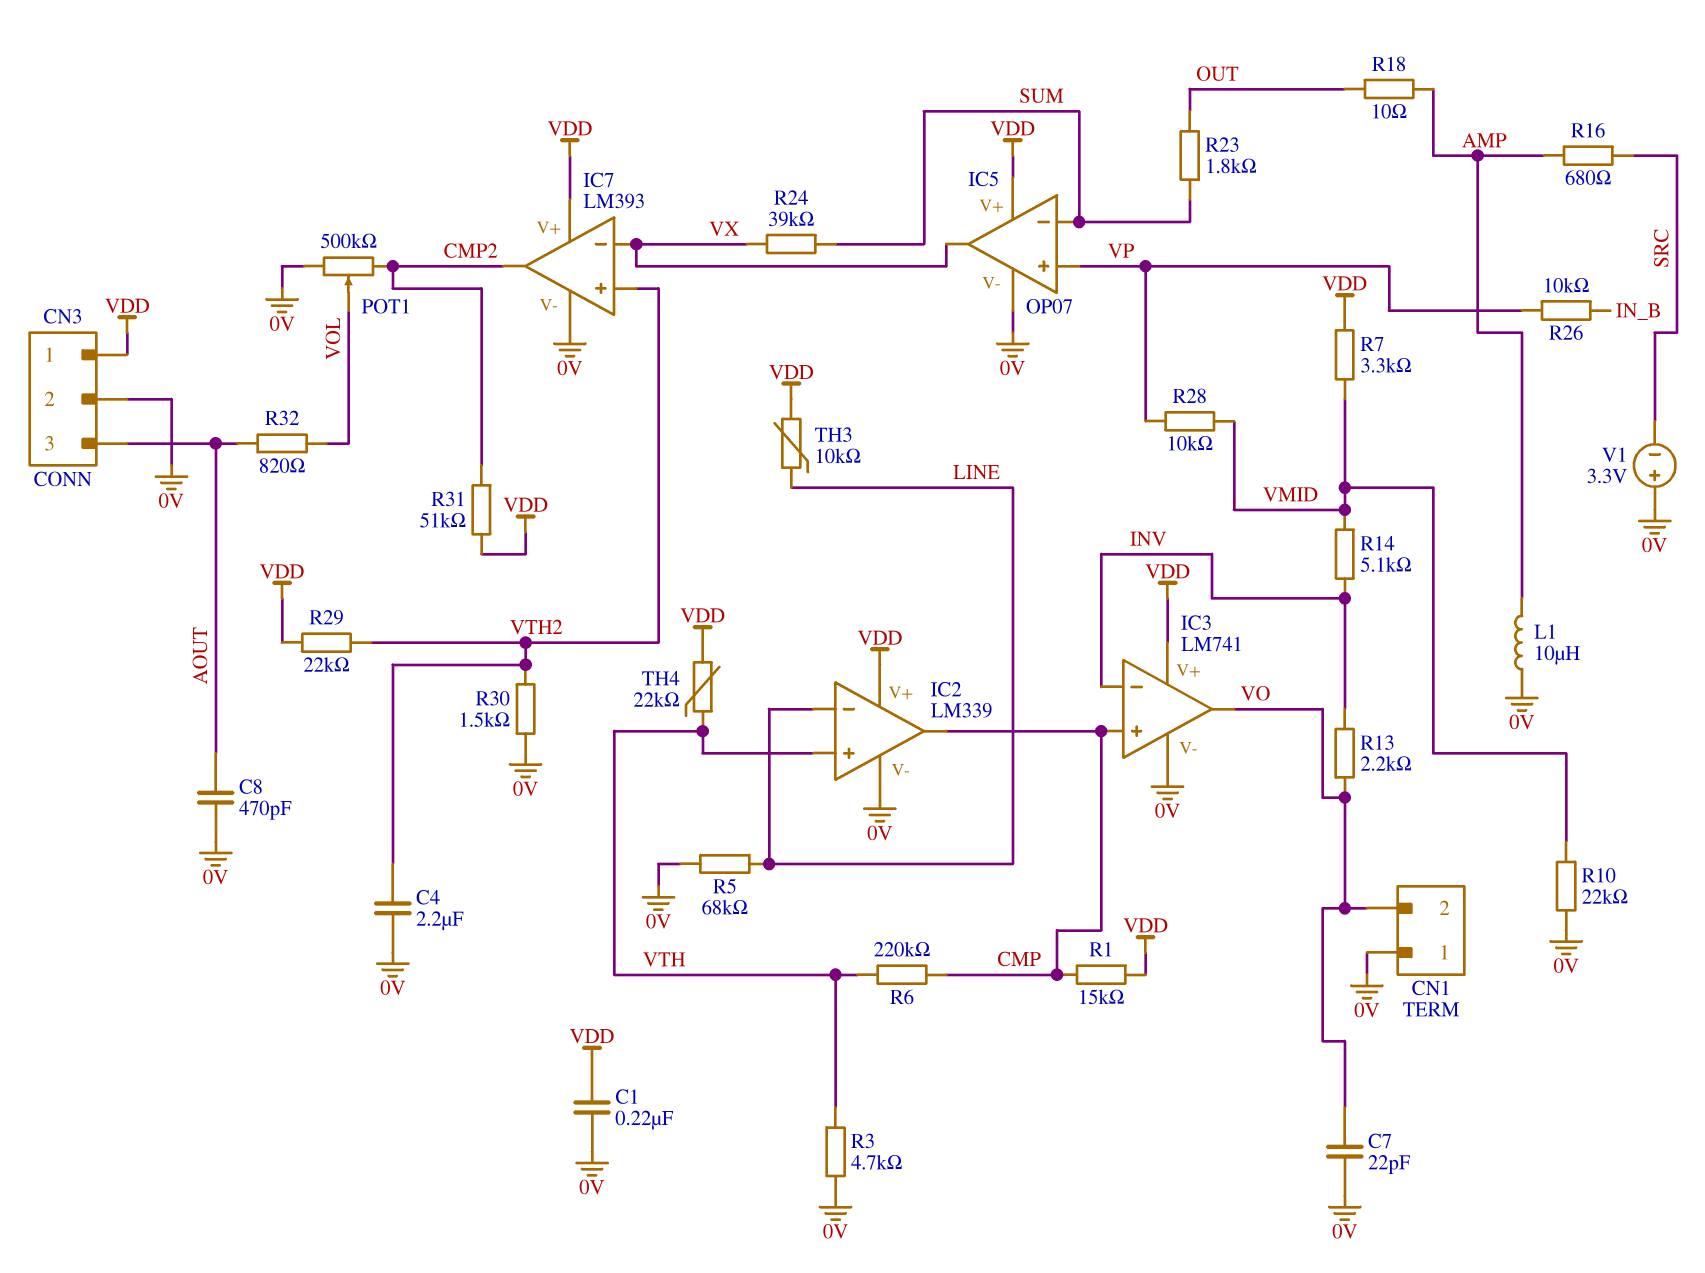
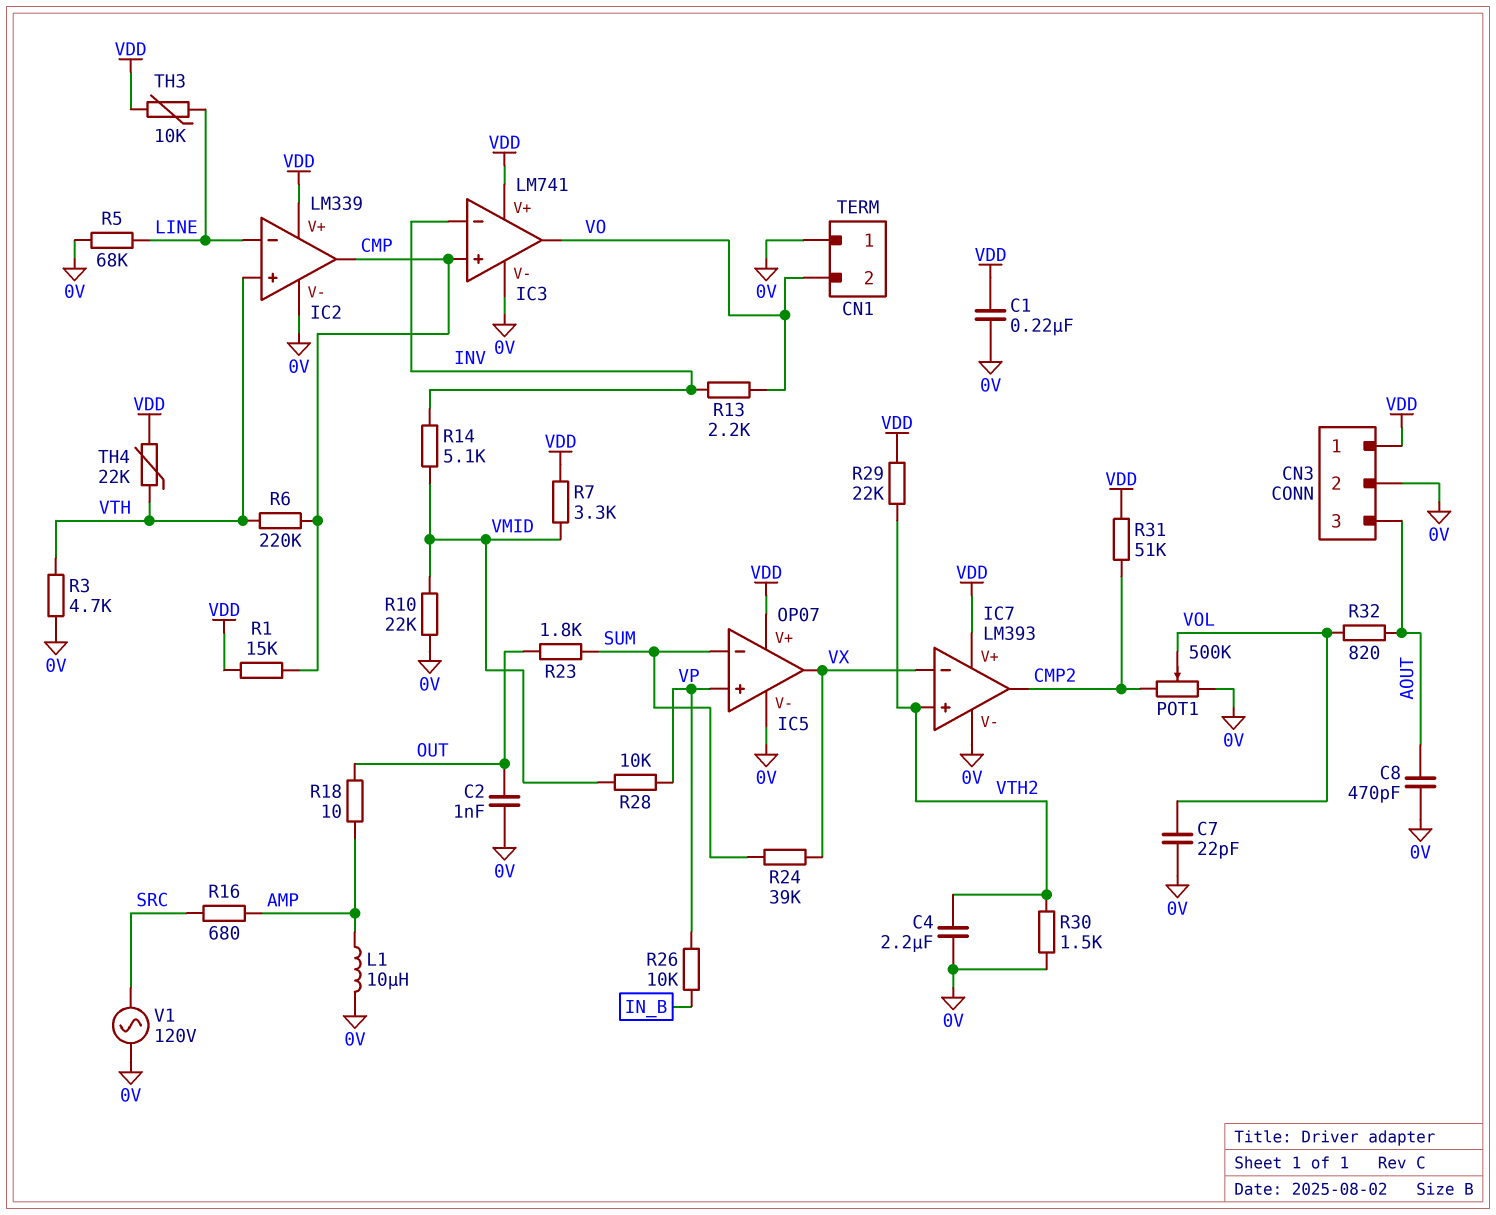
C2: none -> 1nF (0V, OUT)
C7: 22pF (0V, VO) -> 22pF (0V, VOL)
V1: 3.3V (plus 0V, minus SRC) -> AC 120V (0V, SRC)

